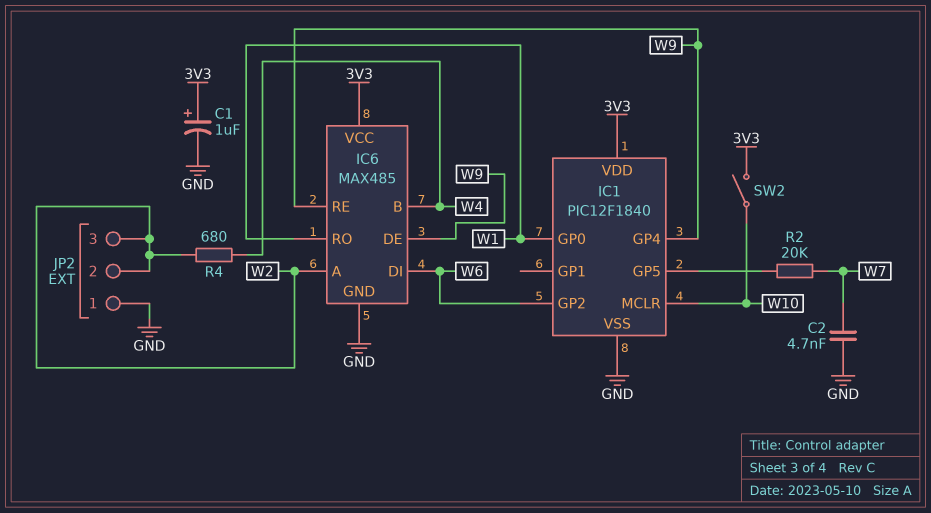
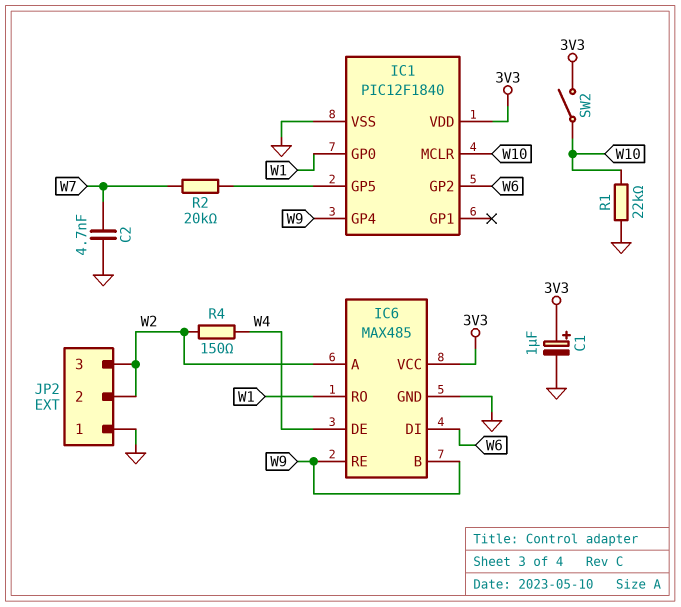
IC6 pin B: W4 -> W9
IC6 pin DE: W9 -> W4
R1: none -> 22k (GND, W10)
R4: 680 (W2, W4) -> 150 (W2, W4)

